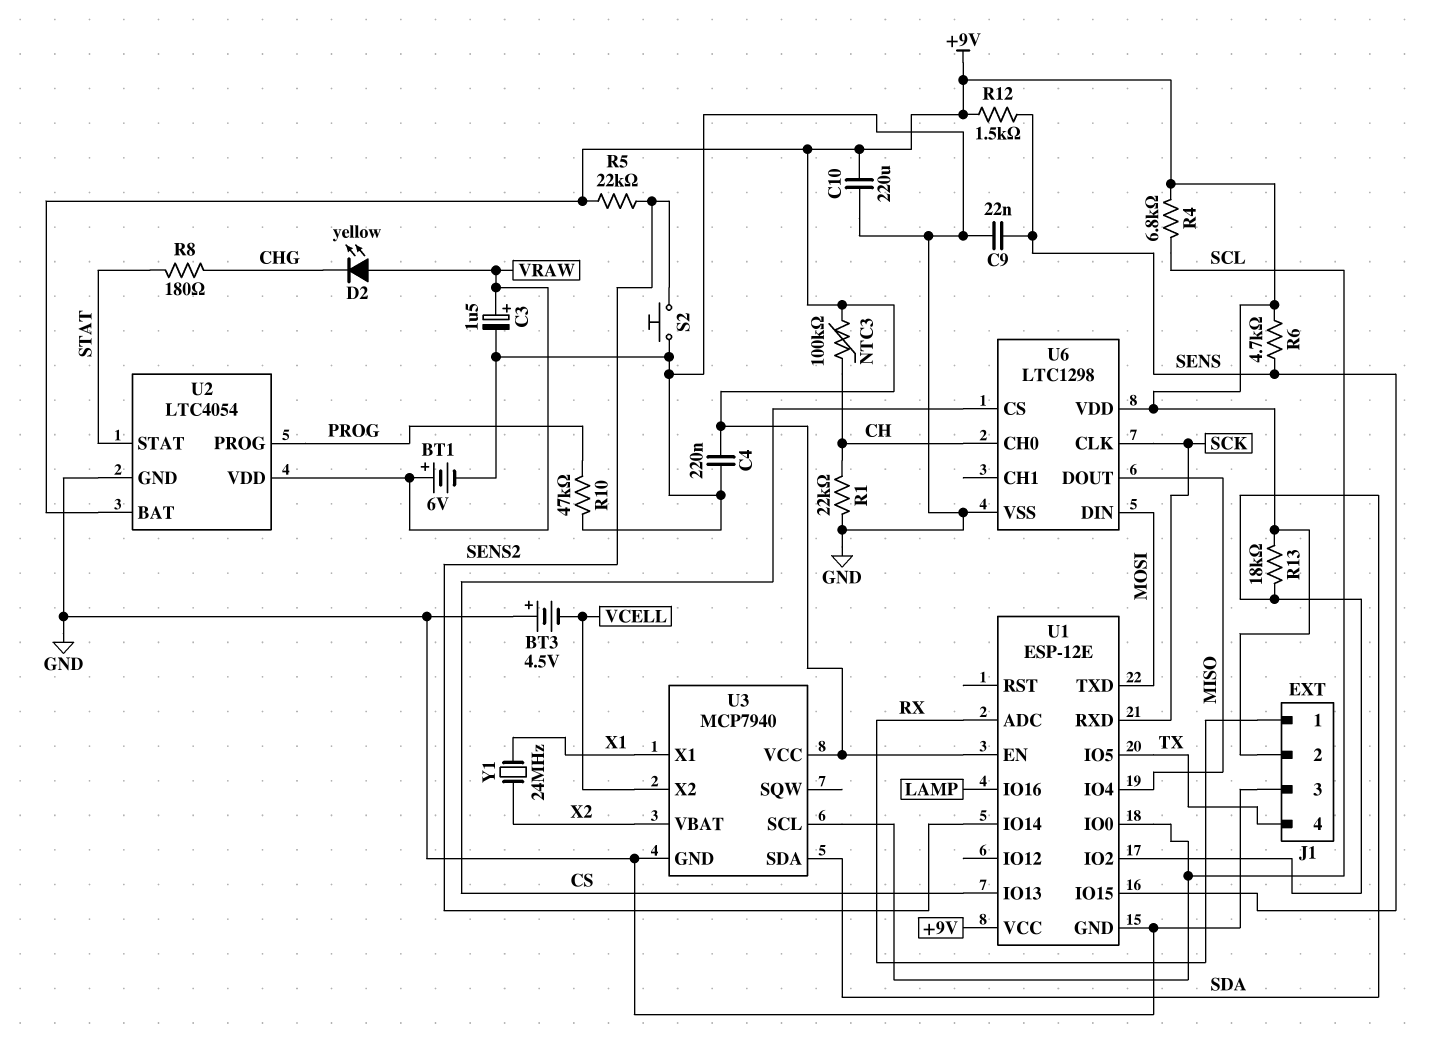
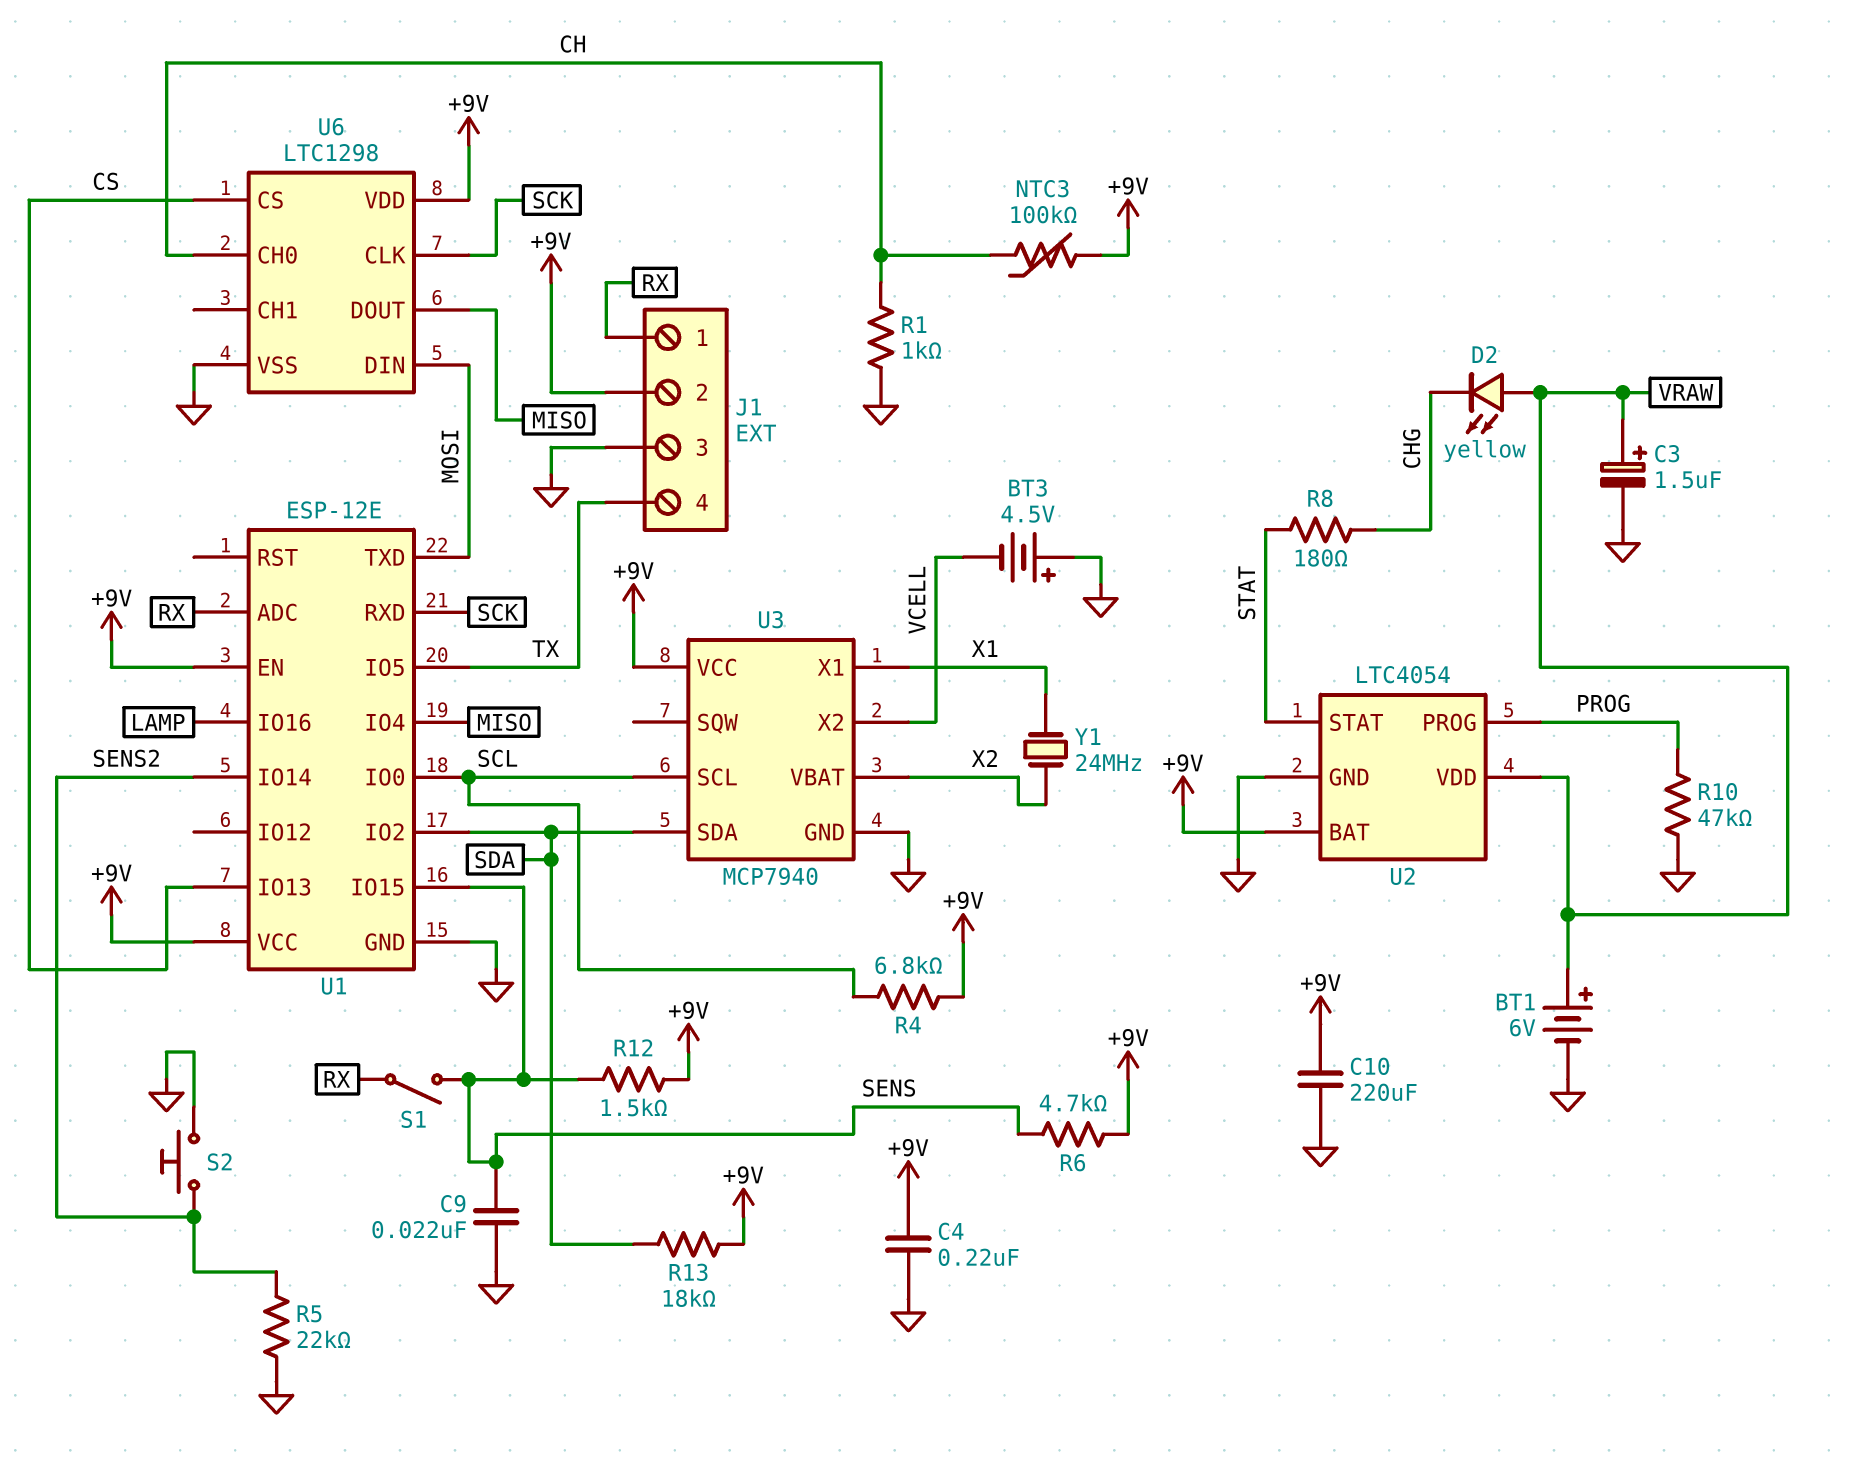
R1: 22k (CH, GND) -> 1k (CH, GND)
R5: 22k (+9V, SENS2) -> 22k (GND, SENS2)
S1: none -> switch (RX, SENS)

